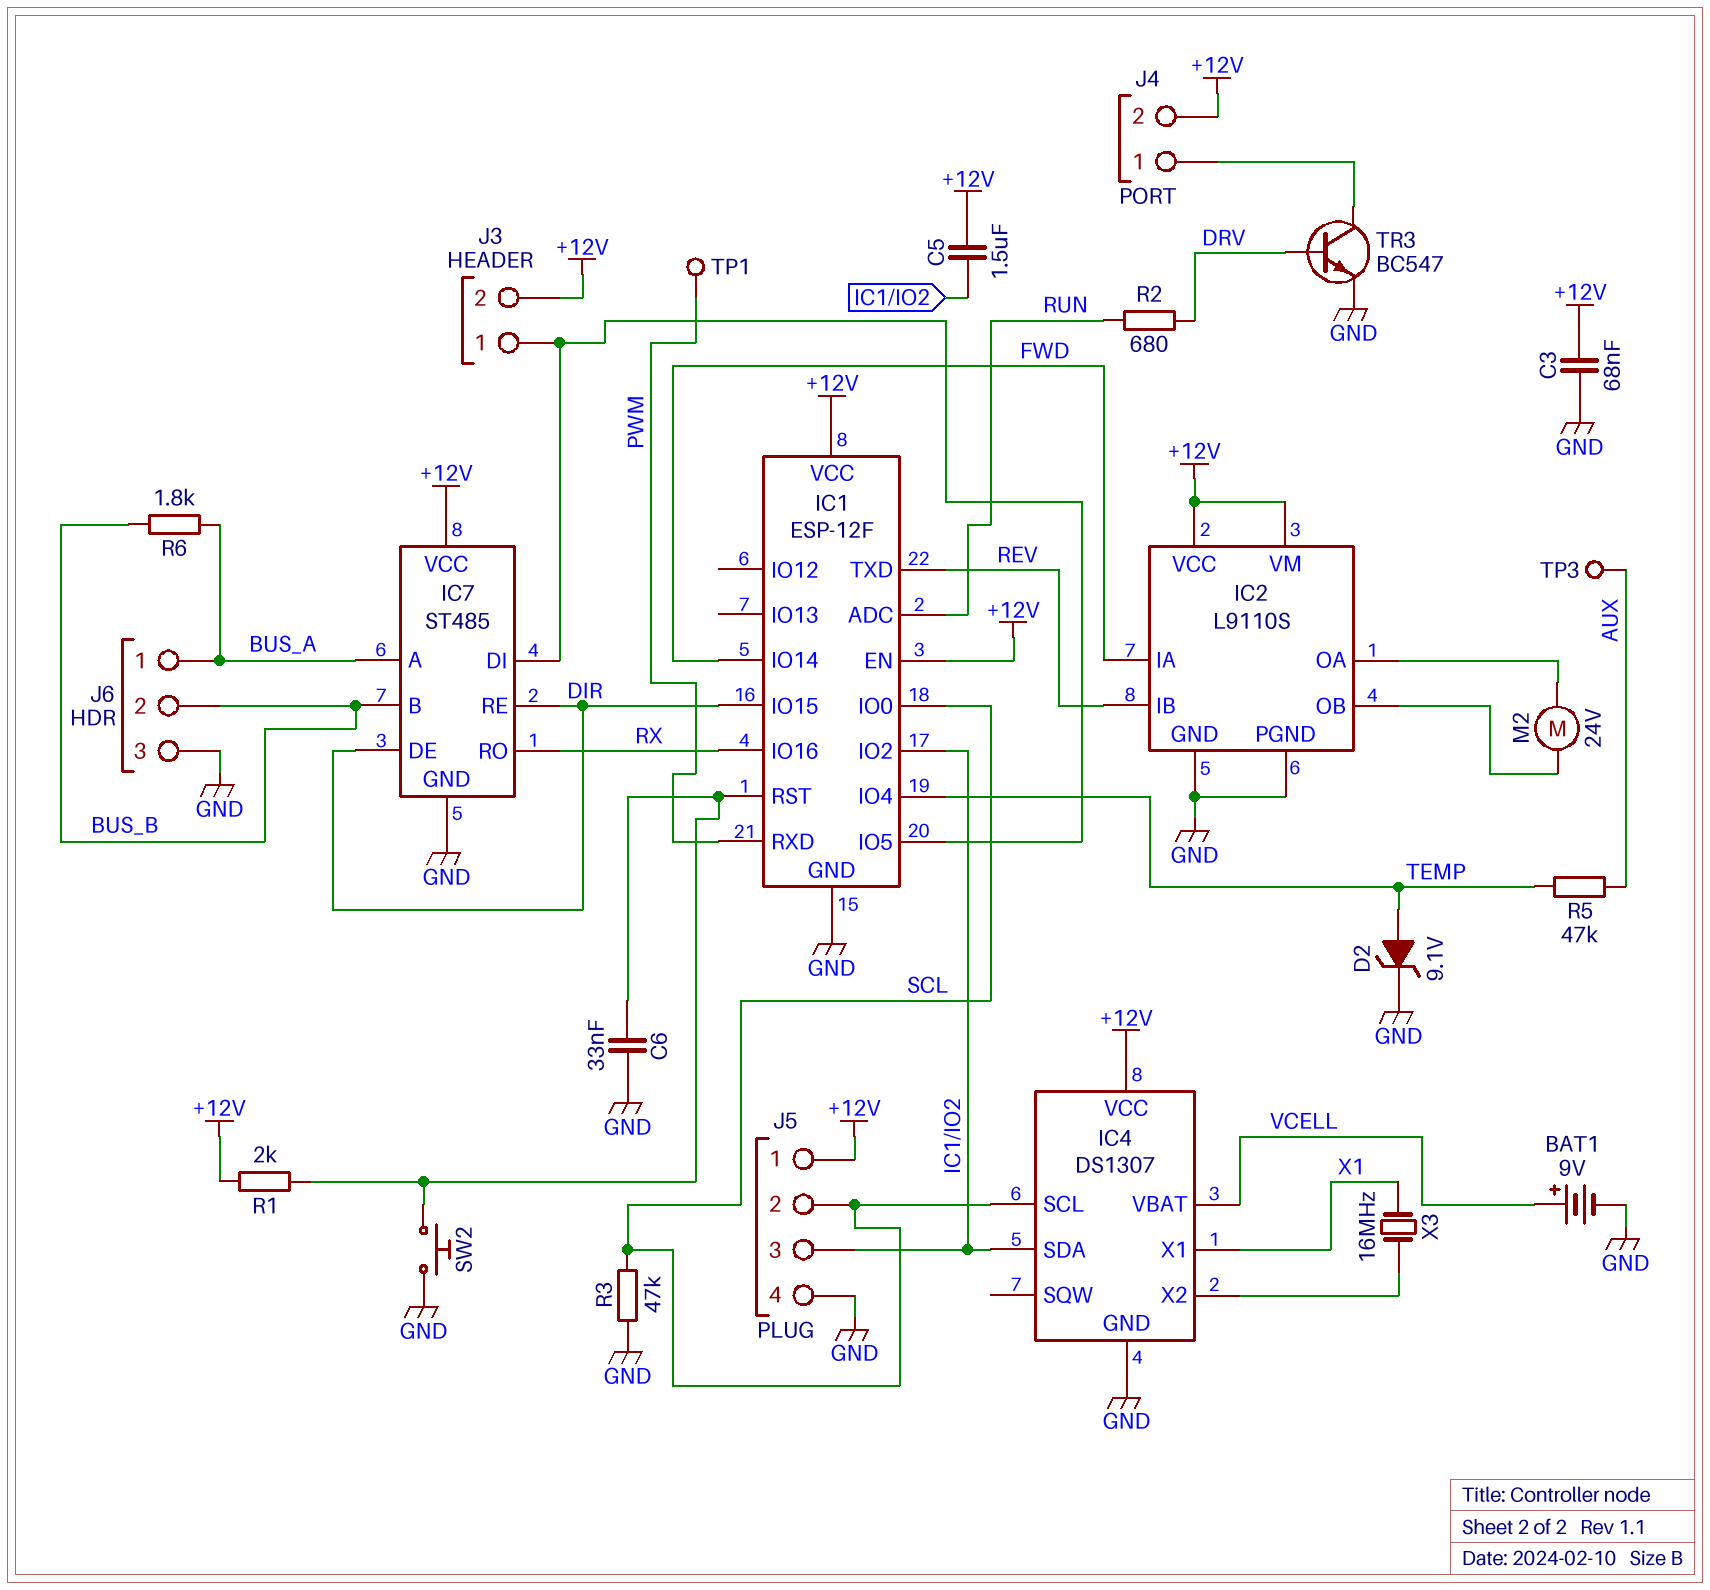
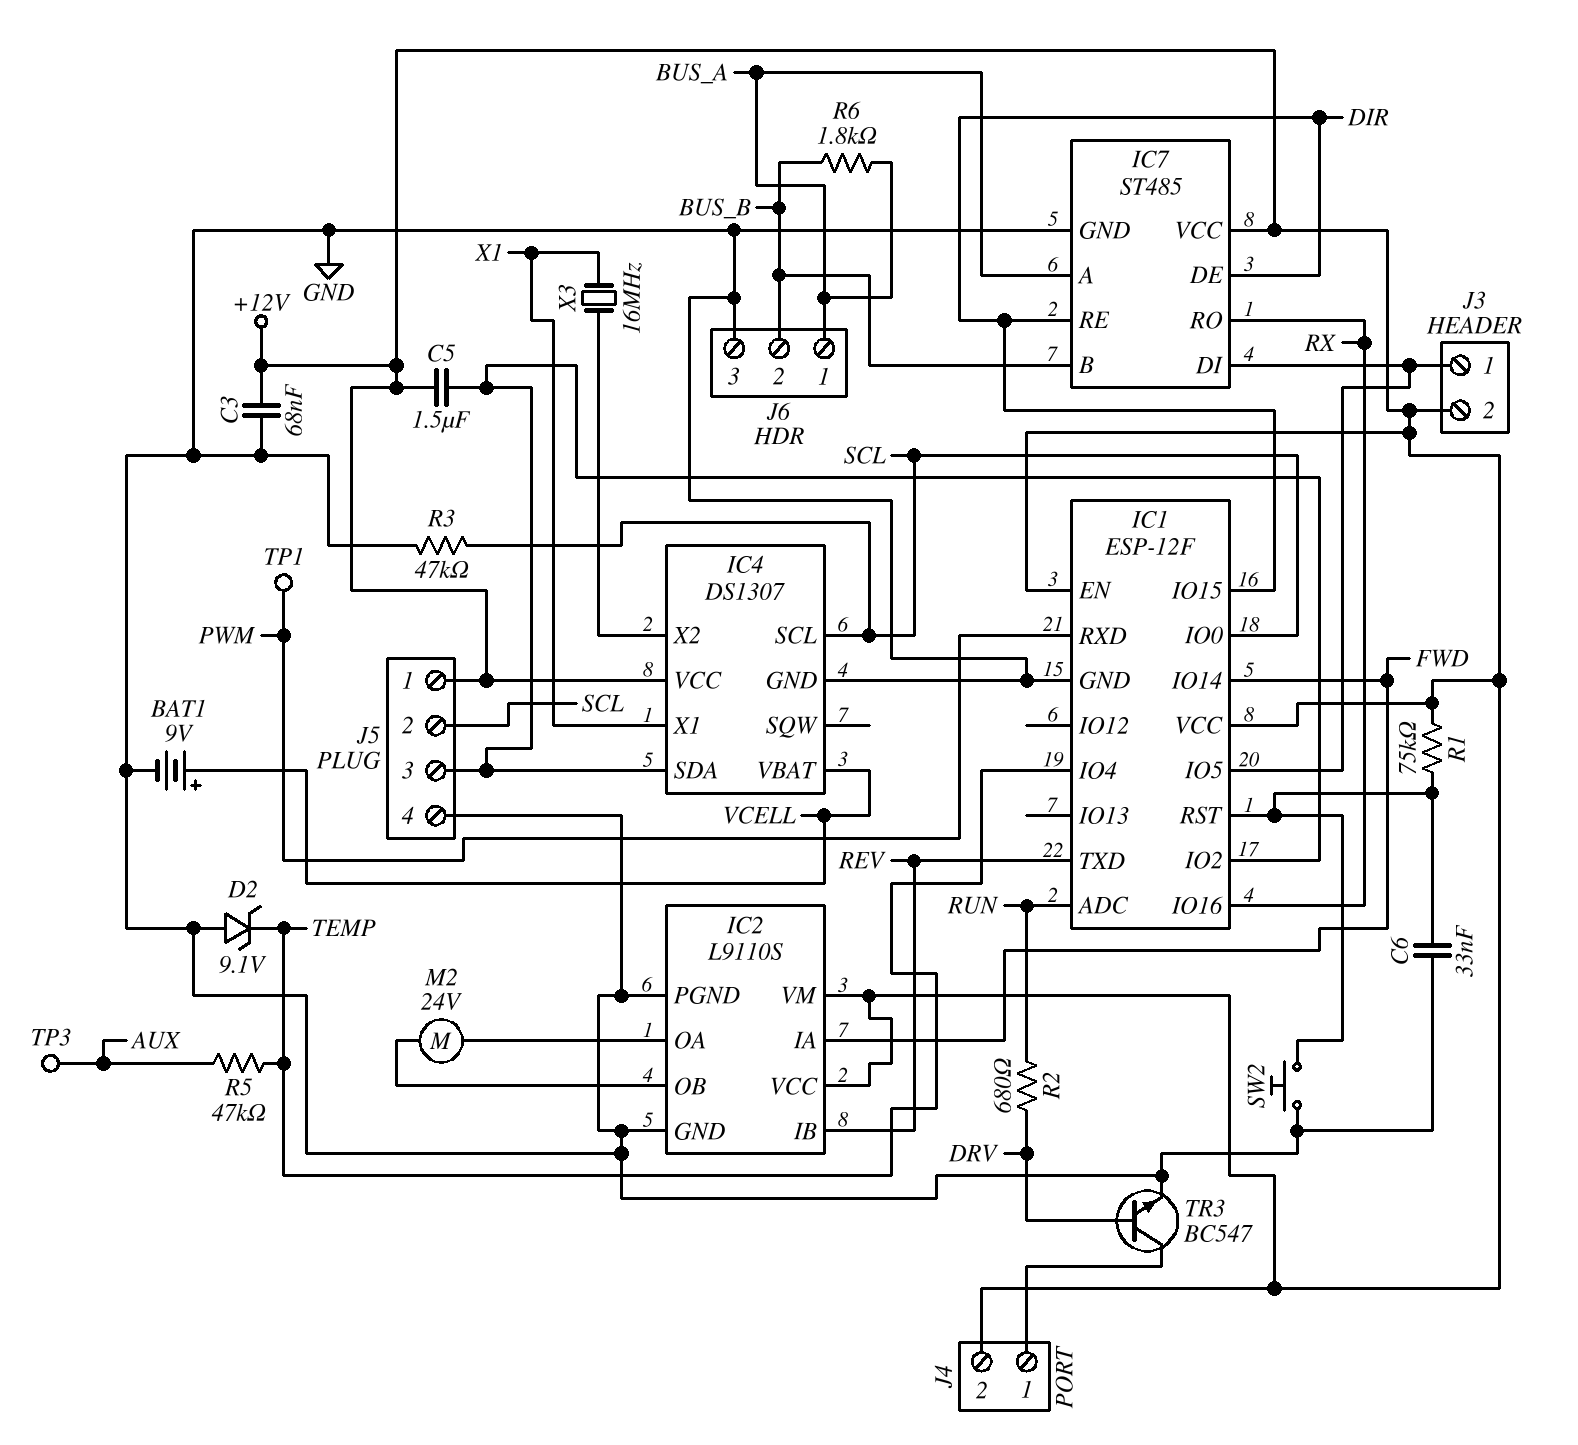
D2: zener 9.1V (A TEMP, K GND) -> zener 9.1V (A GND, K TEMP)
R1: 2k (+12V, IC1/RST) -> 75k (+12V, IC1/RST)

